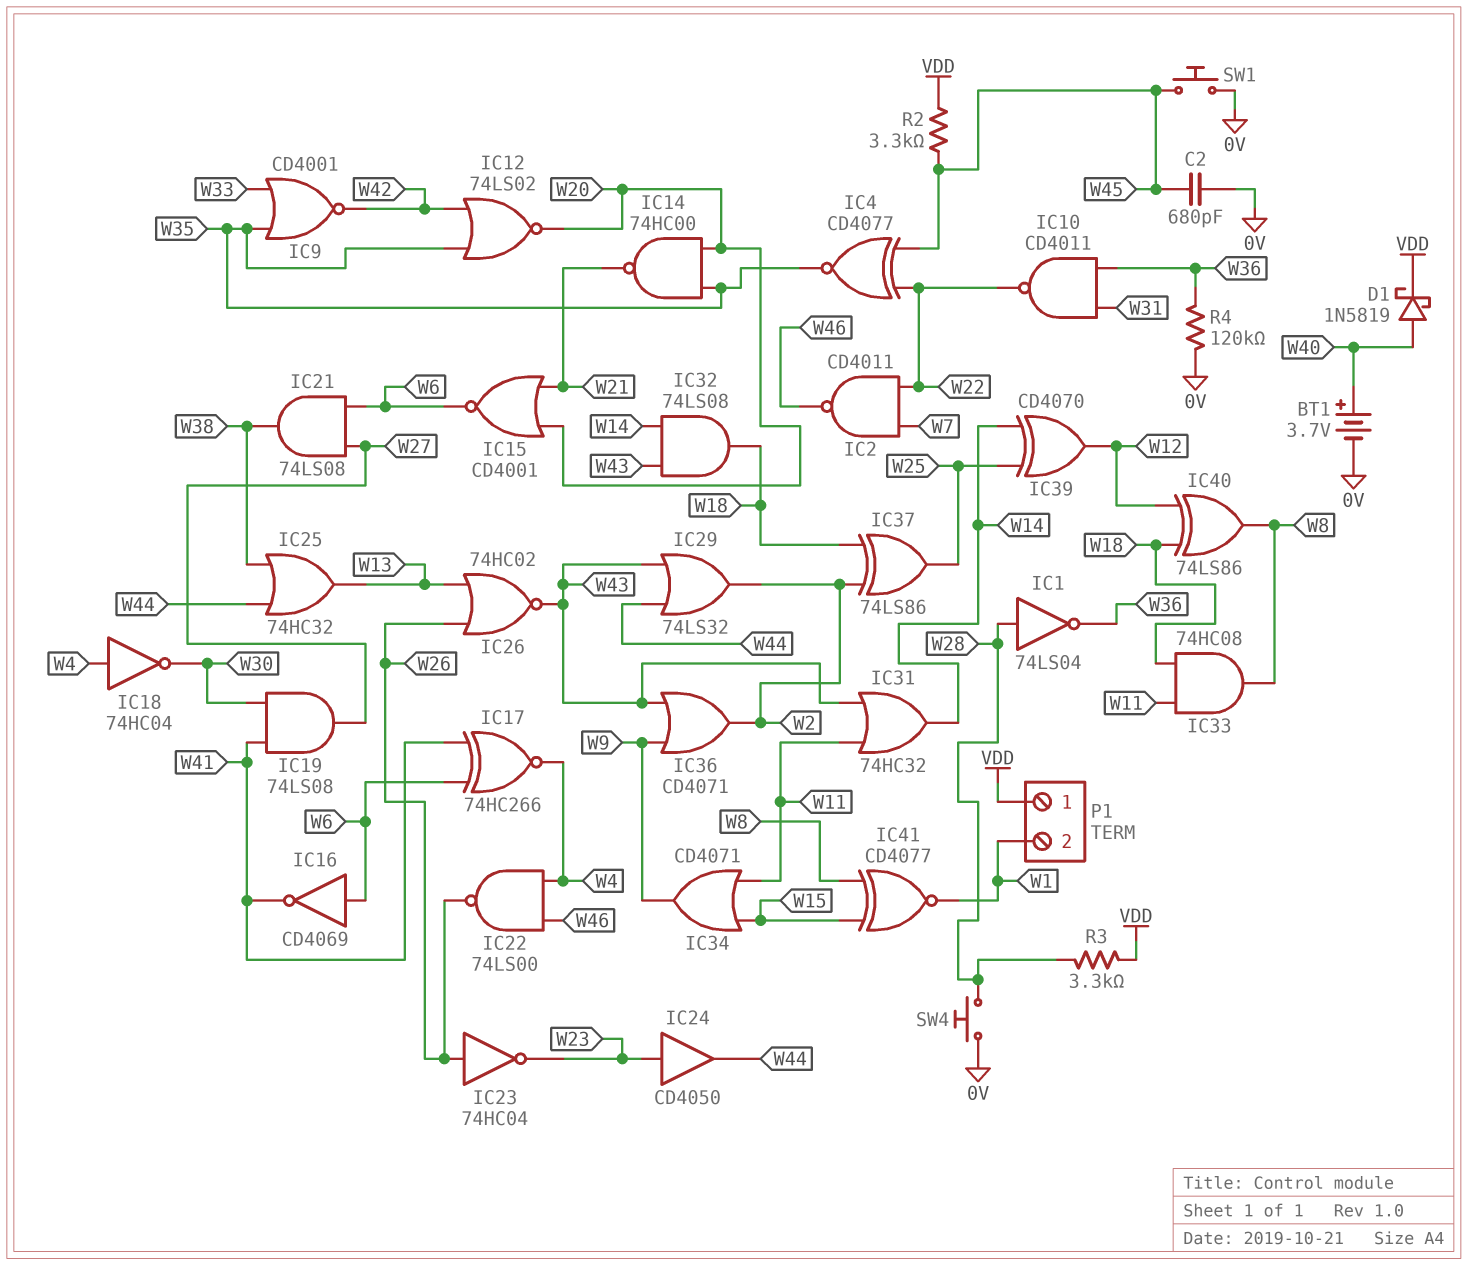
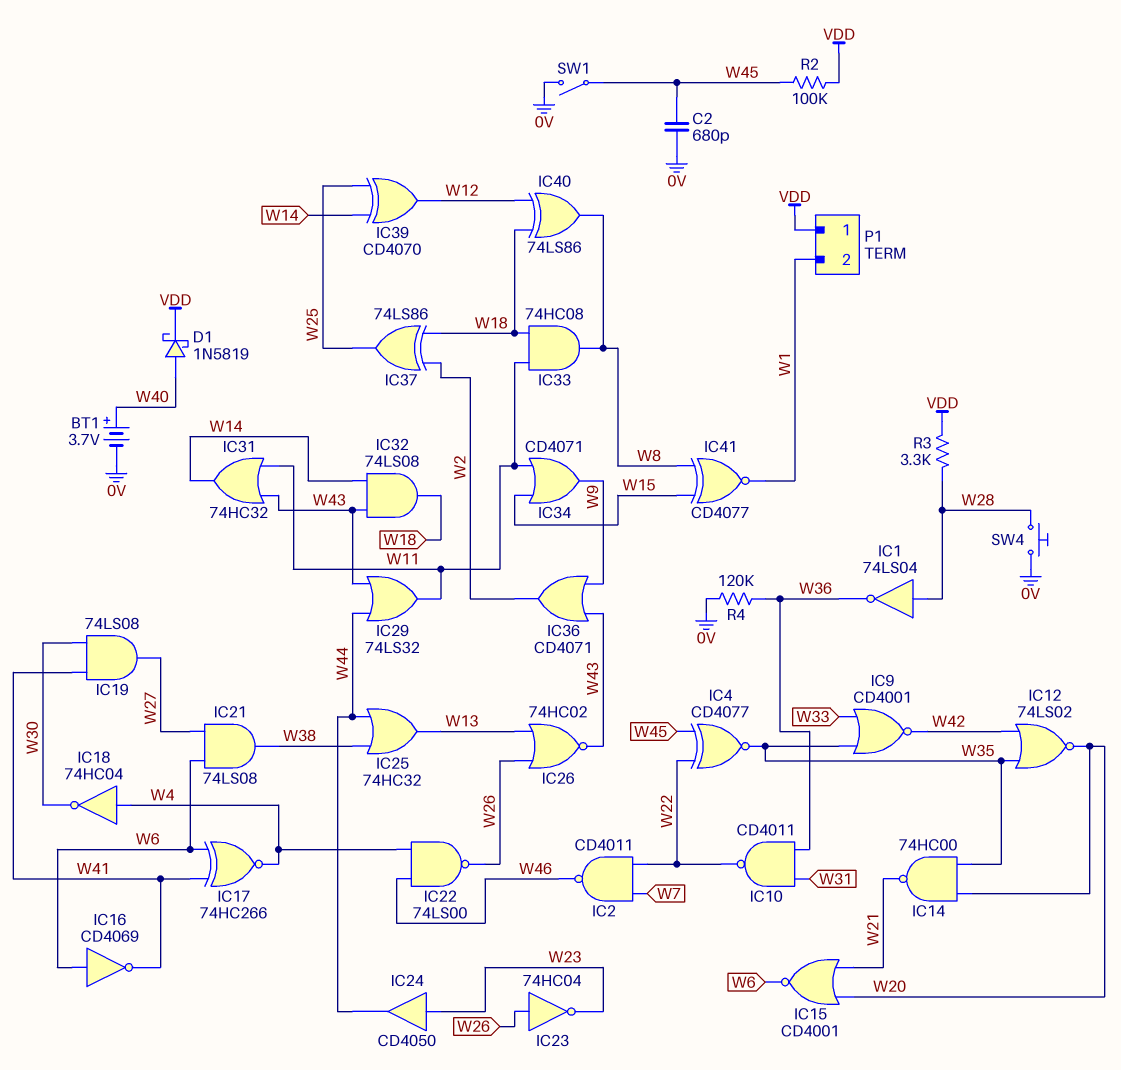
IC29: OR 74LS32 (in W43, in W44, out W2) -> OR 74LS32 (in W43, in W44, out W11)
R2: 3.3k (VDD, W45) -> 100k (VDD, W45)
SW1: button (0V, W45) -> switch (0V, W45)

